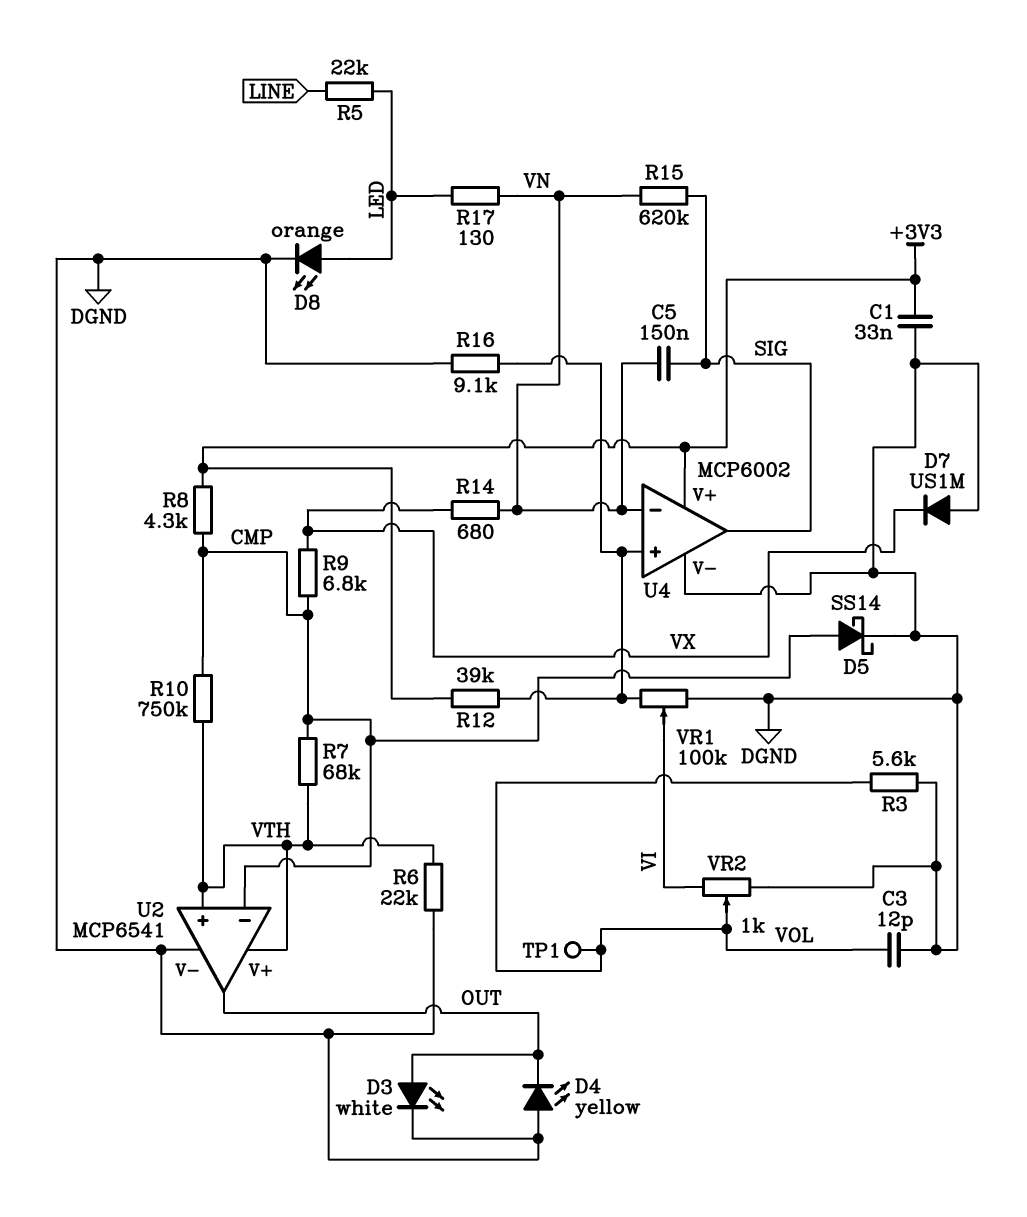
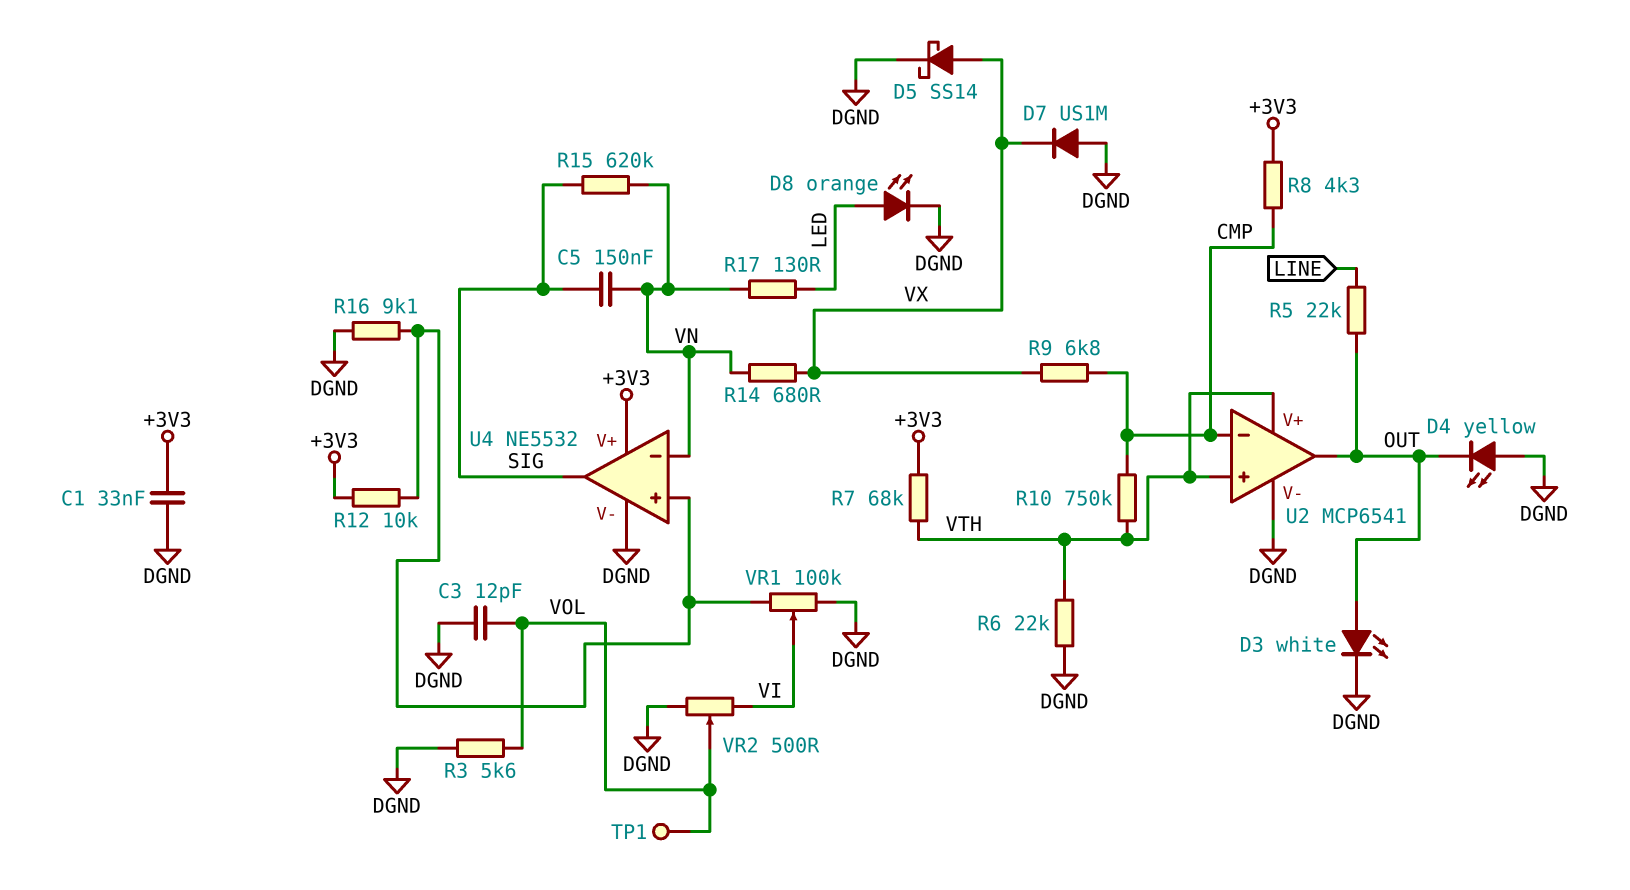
D5: schottky SS14 (A CMP, K DGND) -> schottky SS14 (A VX, K DGND)
R5: 22k (LED, LINE) -> 22k (LINE, OUT)
R7: 68k (CMP, VTH) -> 68k (+3V3, VTH)
R12: 39k (+3V3, U4/in+) -> 10k (+3V3, U4/in+)
U4: MCP6002 -> NE5532
VR2: 1k (DGND, VI, wiper VOL) -> 500 (DGND, VI, wiper VOL)

